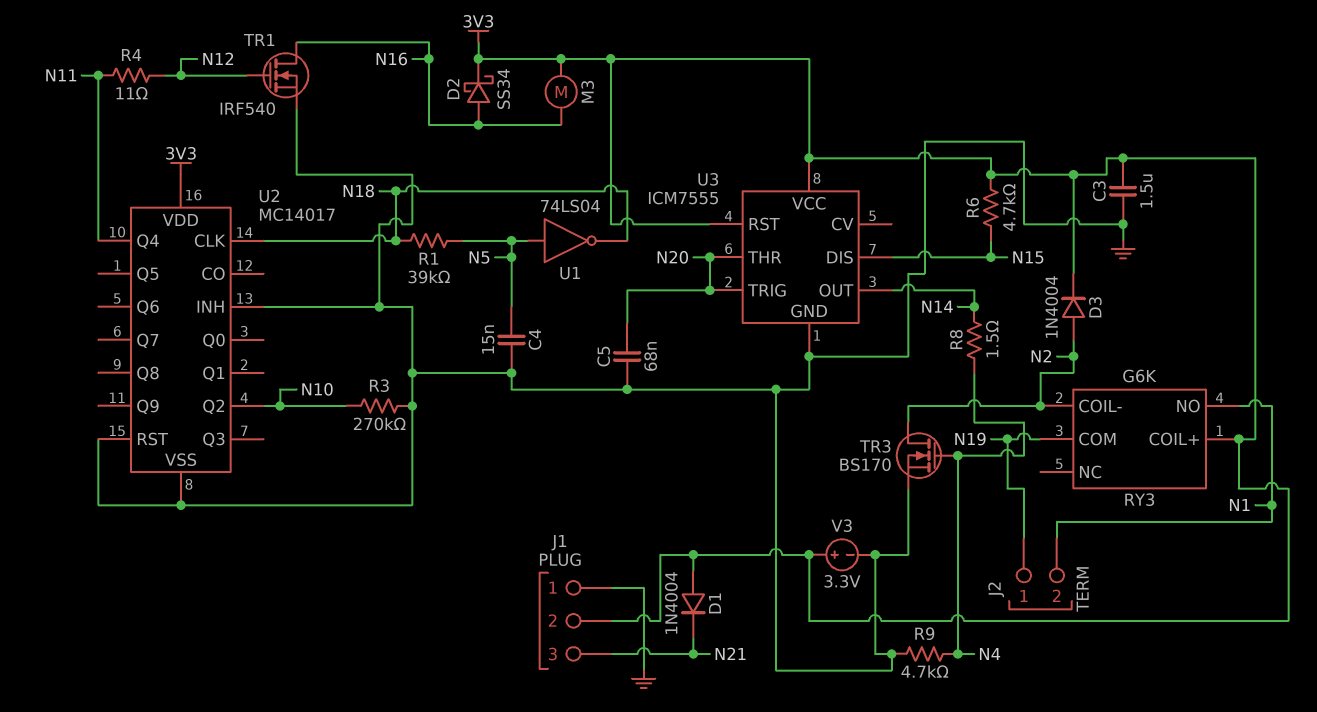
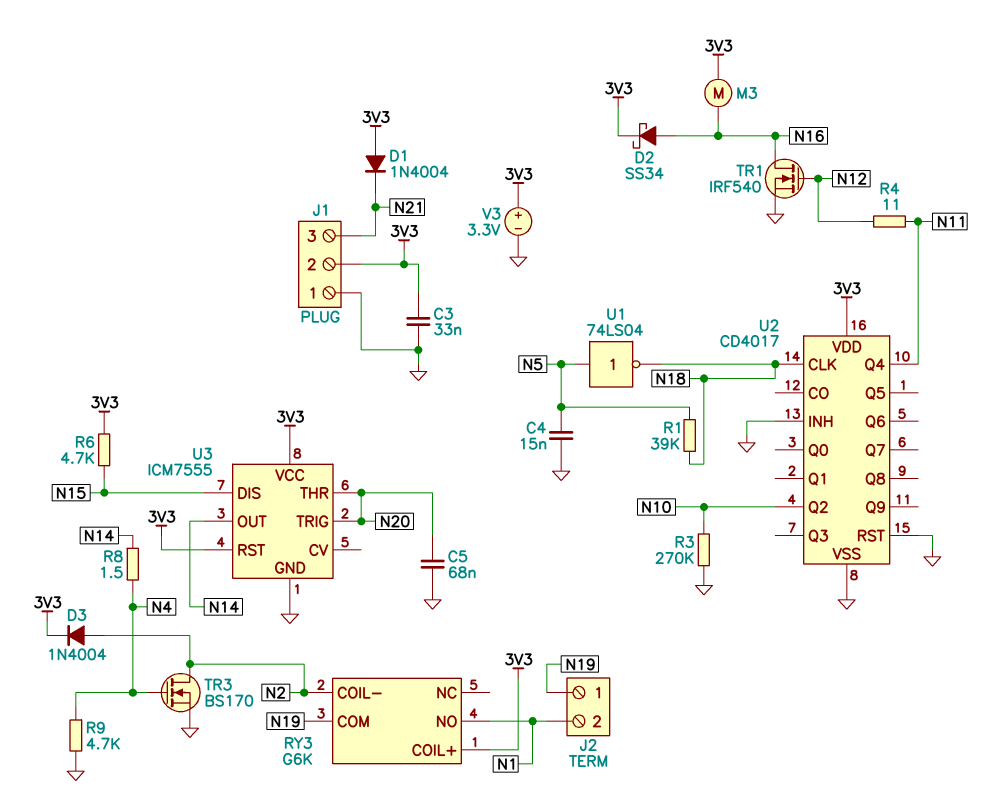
C3: 1.5uF (3V3, GND) -> 33nF (3V3, GND)
U2: MC14017 -> CD4017

